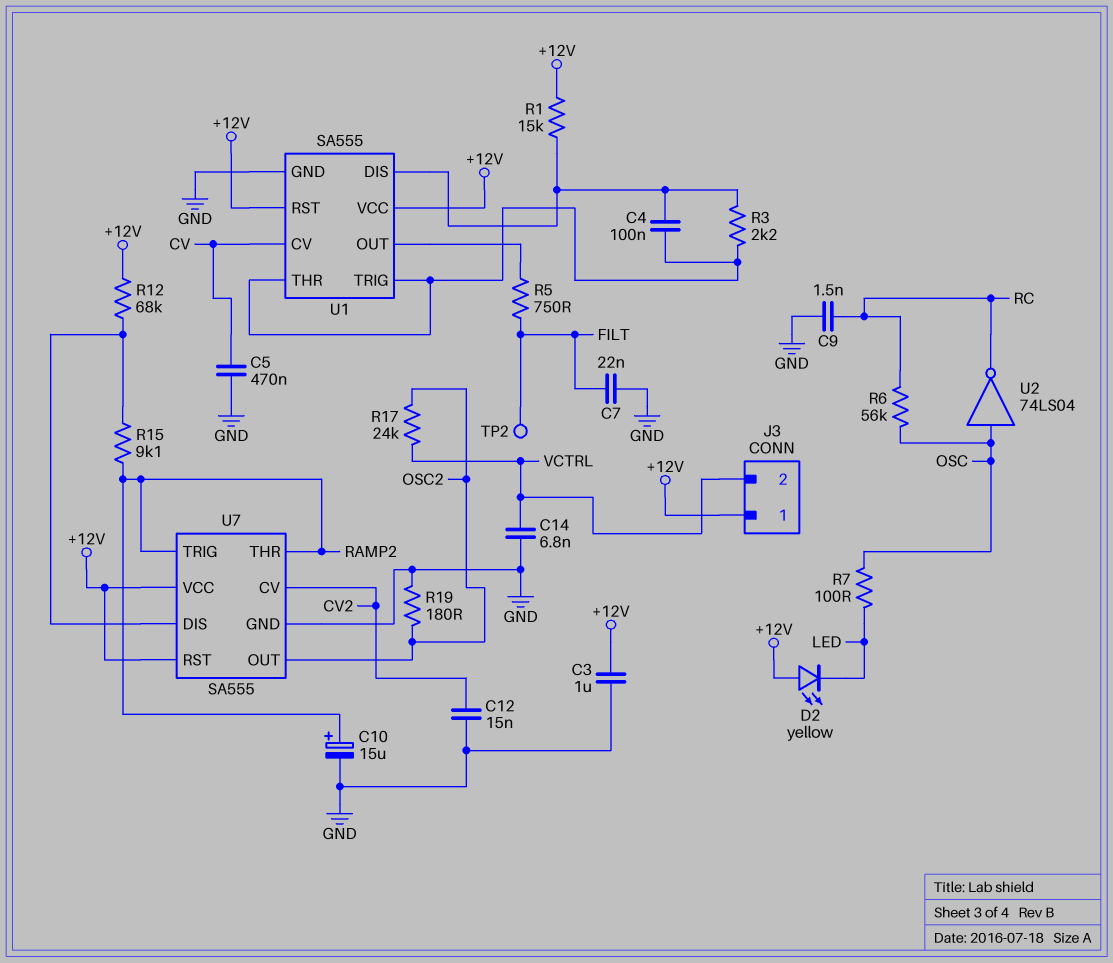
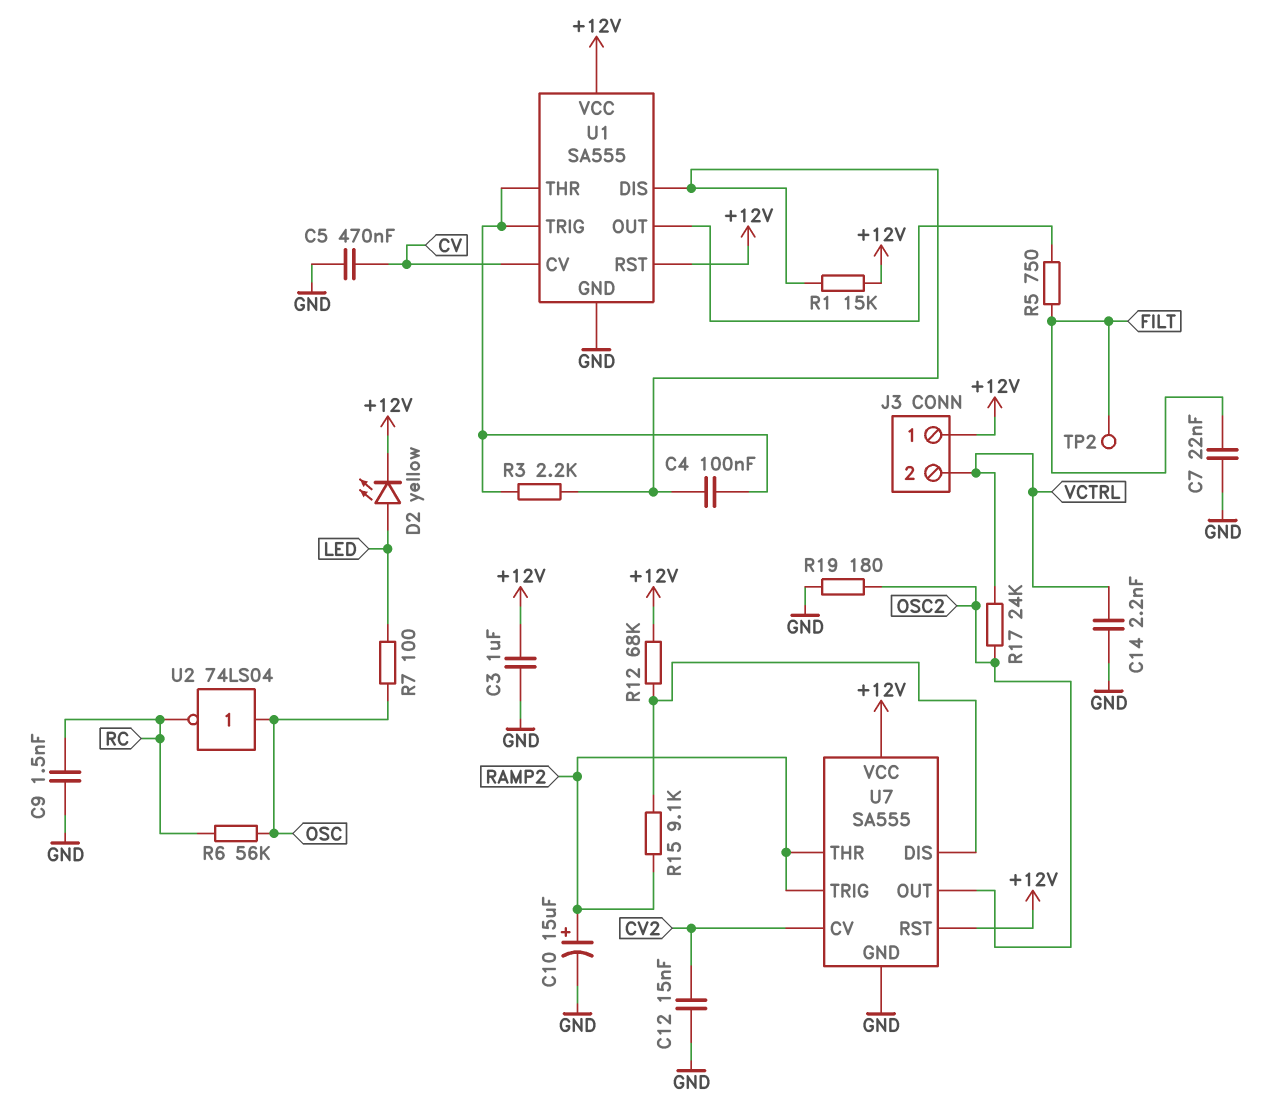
C14: 6.8nF (GND, VCTRL) -> 2.2nF (GND, VCTRL)
D2: LED yellow (A +12V, K LED) -> LED yellow (A LED, K +12V)

